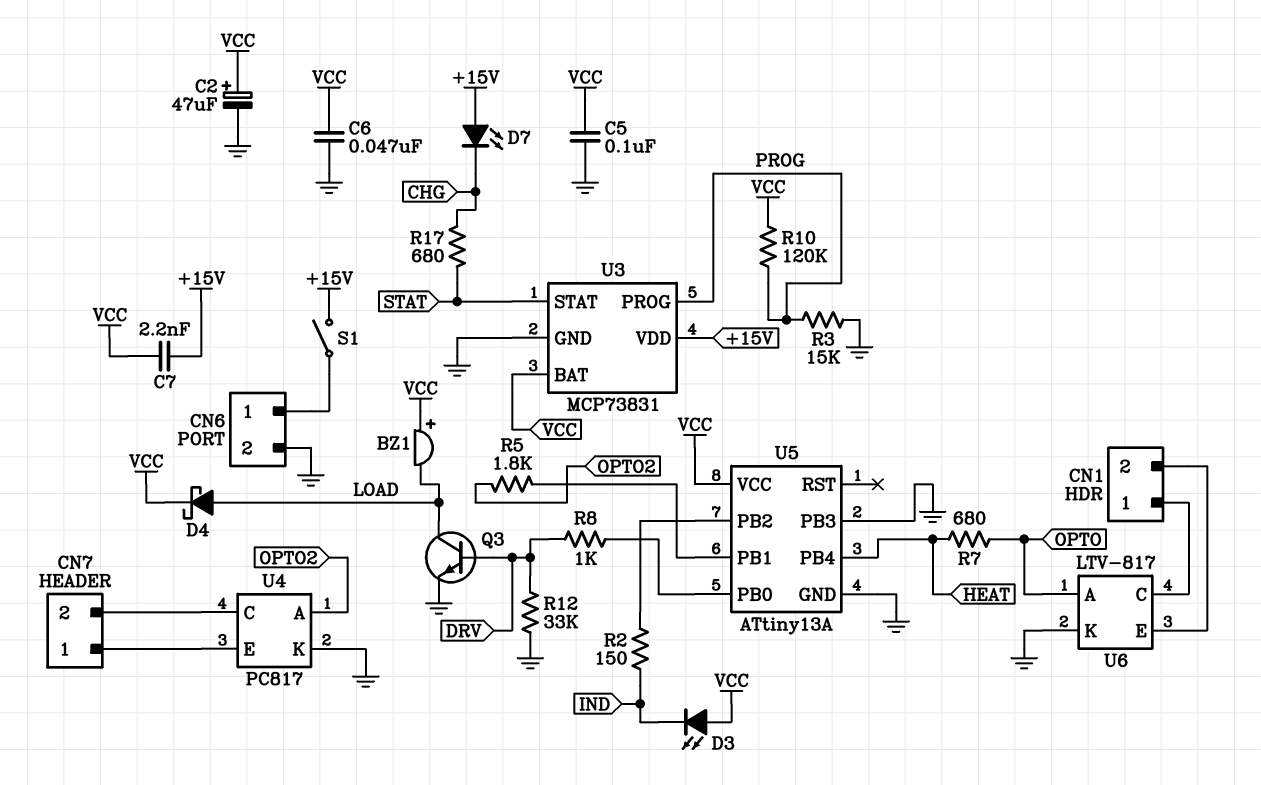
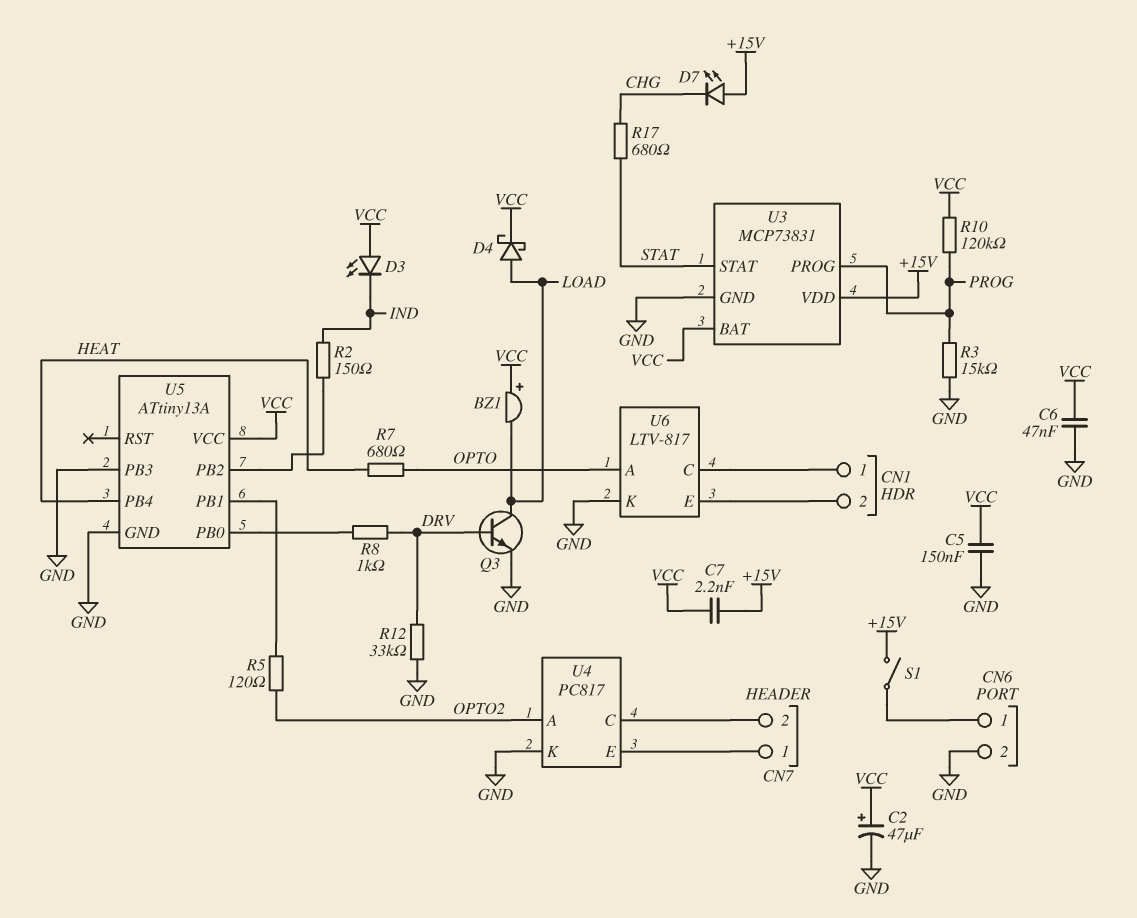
C5: 100nF (GND, VCC) -> 150nF (GND, VCC)
R5: 1.8k (OPTO2, U5/PB1) -> 120 (OPTO2, U5/PB1)

